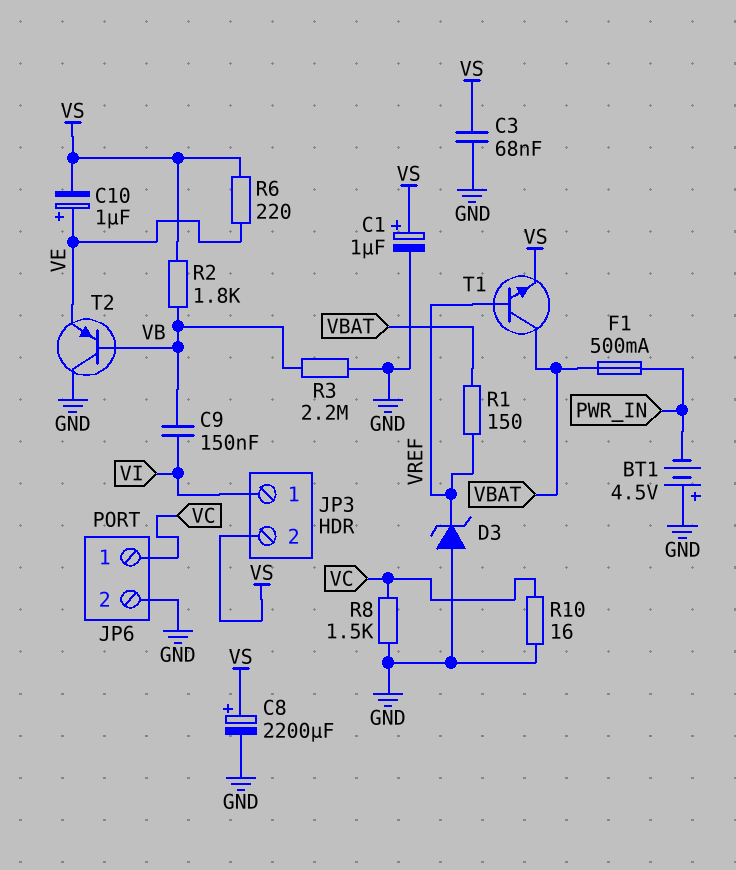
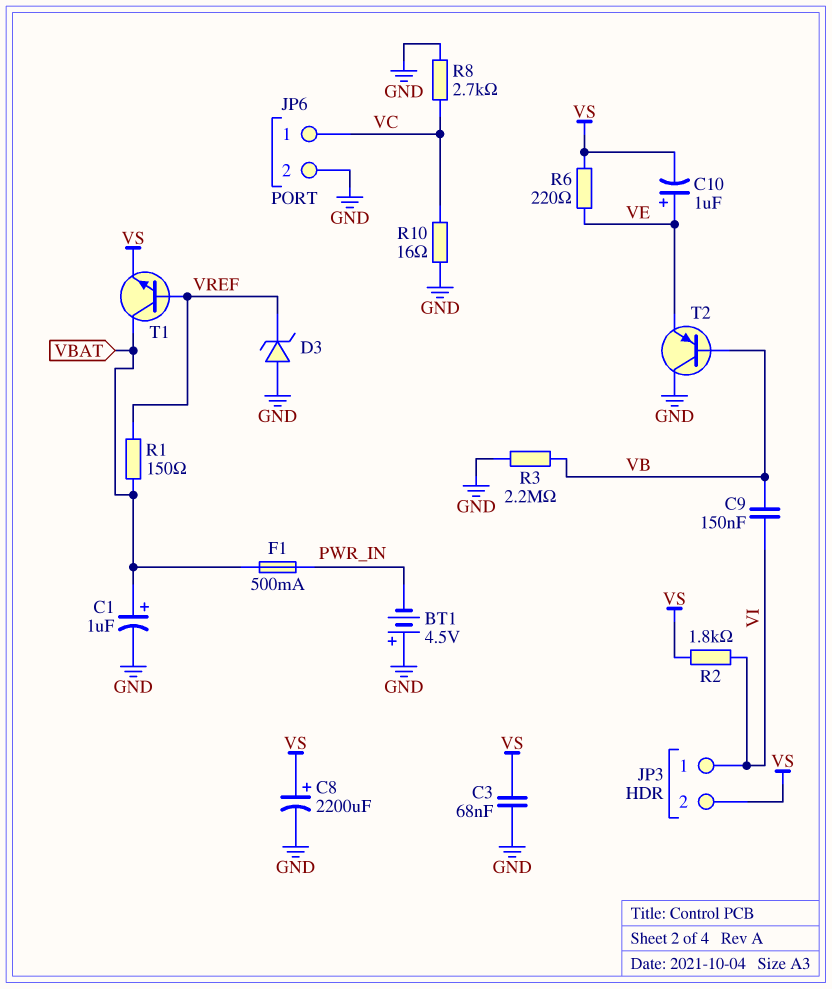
C1: 1uF (plus VS, minus GND) -> 1uF (plus VBAT, minus GND)
R2: 1.8k (VB, VS) -> 1.8k (VI, VS)
R8: 1.5k (GND, VC) -> 2.7k (GND, VC)

